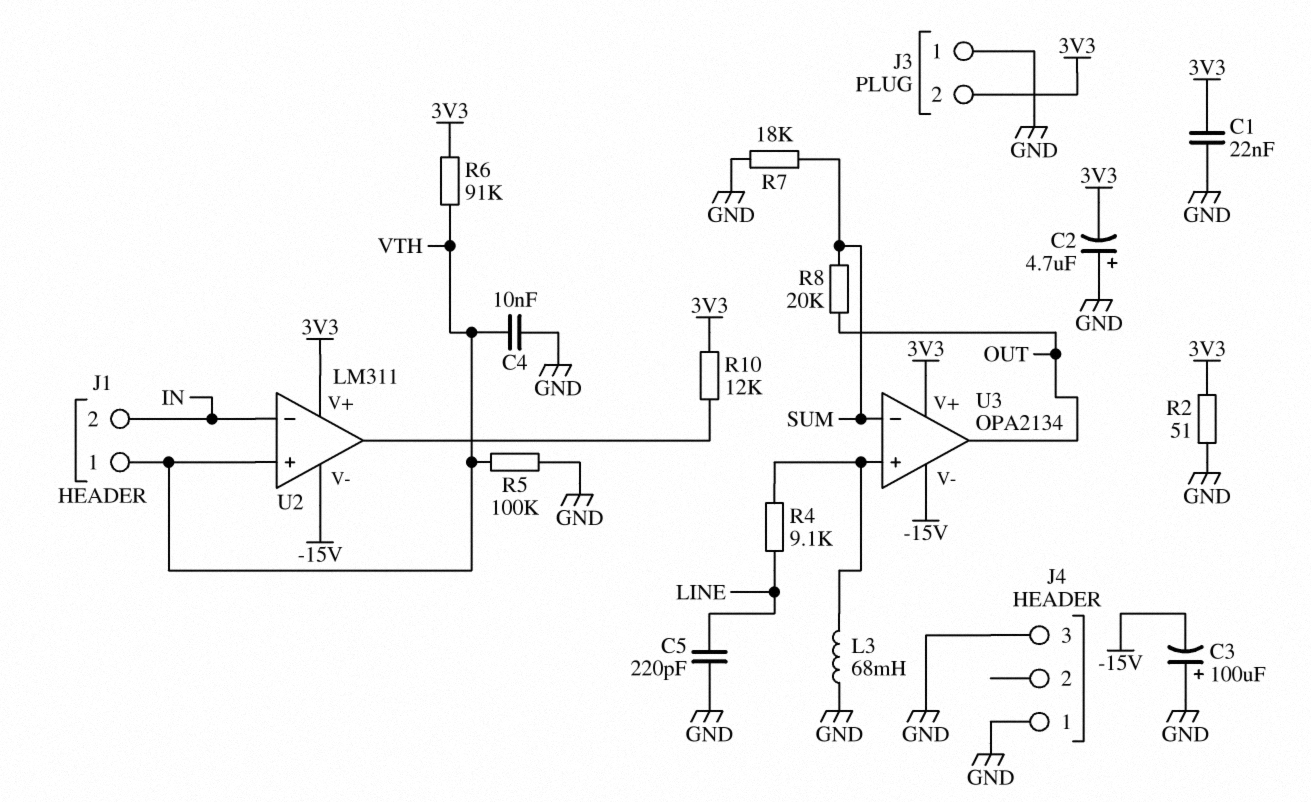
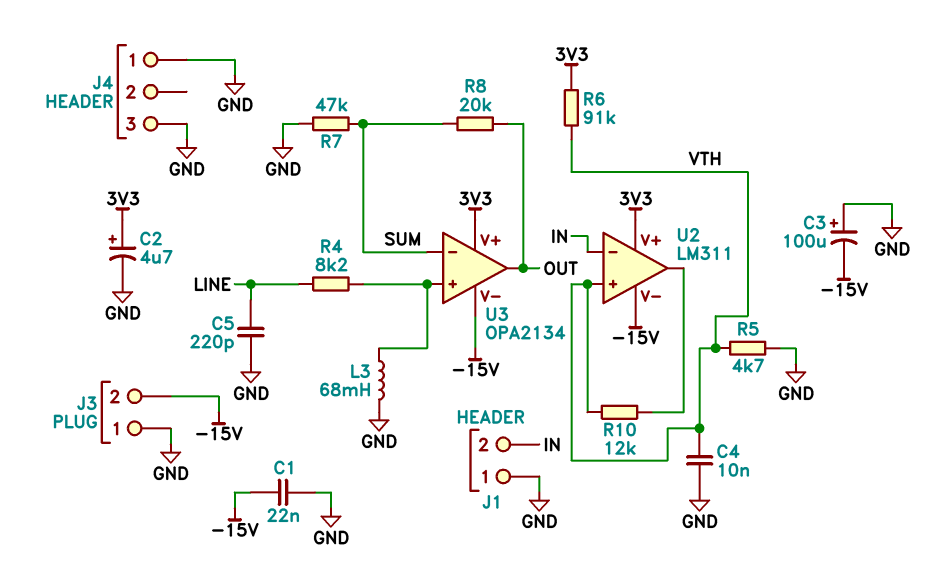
C1: 22nF (3V3, GND) -> 22nF (-15V, GND)
C2: 4.7uF (plus GND, minus 3V3) -> 4.7uF (plus 3V3, minus GND)
J1 pin 1: VTH -> GND
J3 pin 2: 3V3 -> -15V
R2: 51 (3V3, GND) -> none
R4: 9.1k (LINE, U3/in+) -> 8.2k (LINE, U3/in+)
R5: 100k (GND, VTH) -> 4.7k (GND, VTH)
R7: 18k (GND, SUM) -> 47k (GND, SUM)
R10: 12k (3V3, U2/out) -> 12k (U2/out, VTH)

